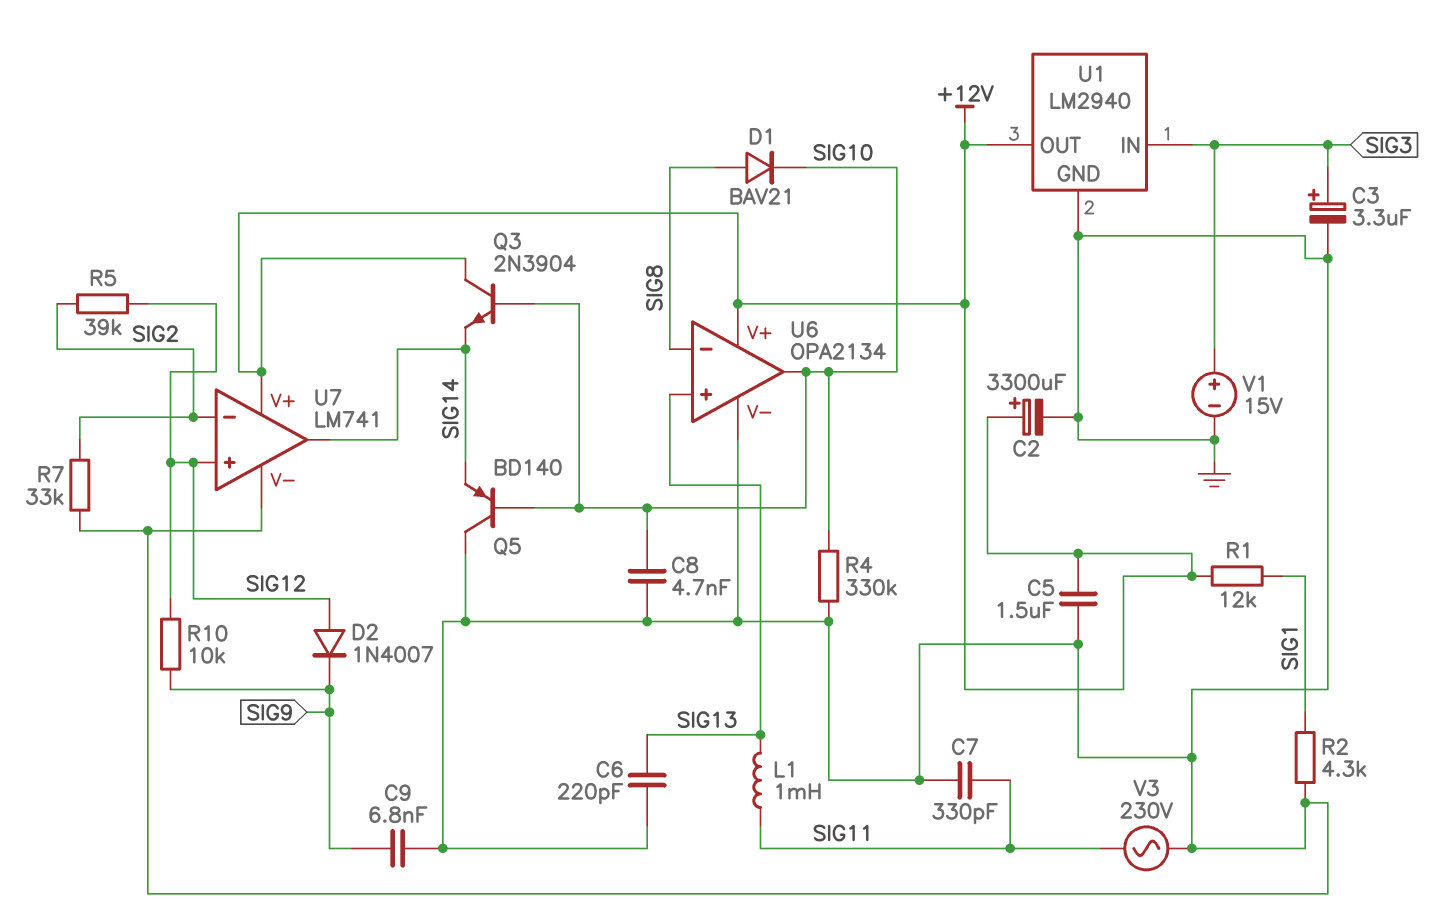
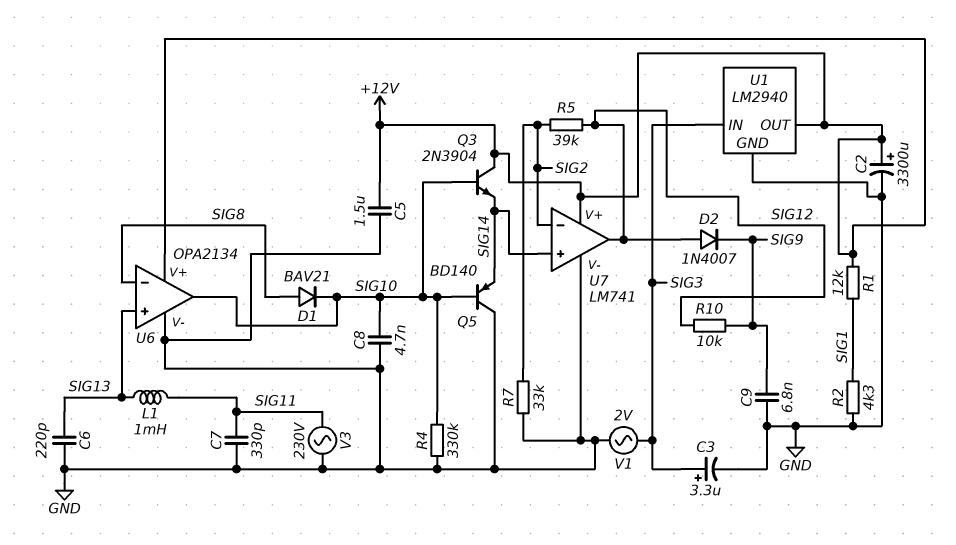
U7 pin in+: SIG12 -> SIG14
U7 pin out: SIG14 -> SIG12
V1: 15V (plus SIG3, minus GND) -> AC 2V (GND, SIG3)

